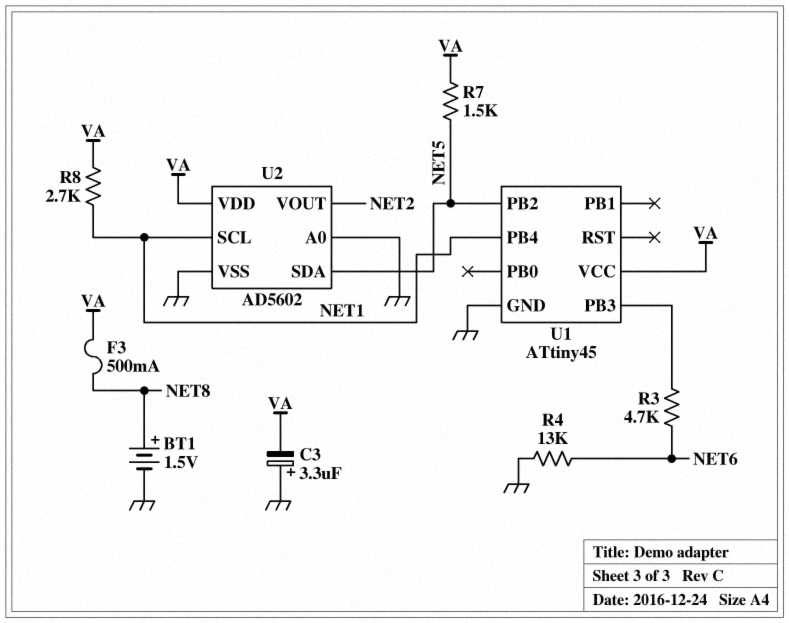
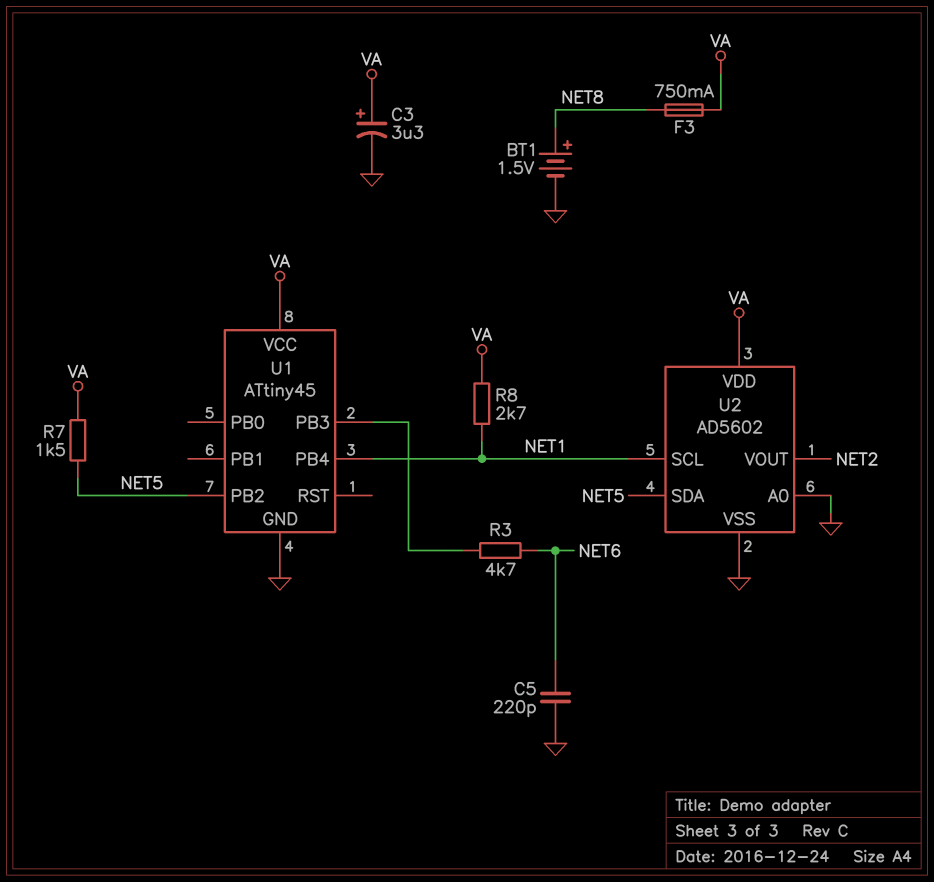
C3: 3.3uF (plus GND, minus VA) -> 3.3uF (plus VA, minus GND)
C5: none -> 220pF (GND, NET6)
F3: 500mA (NET8, VA) -> 750mA (NET8, VA)
R4: 13k (GND, NET6) -> none

